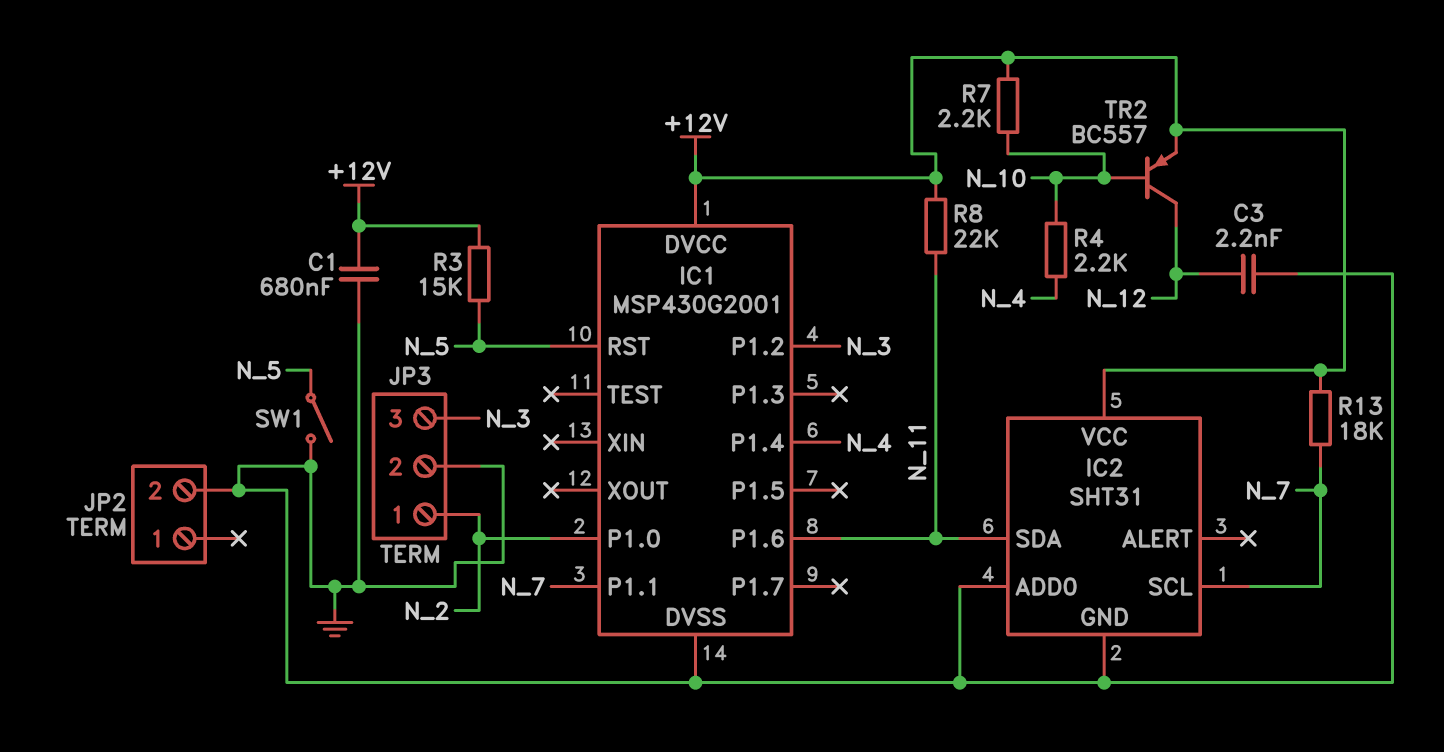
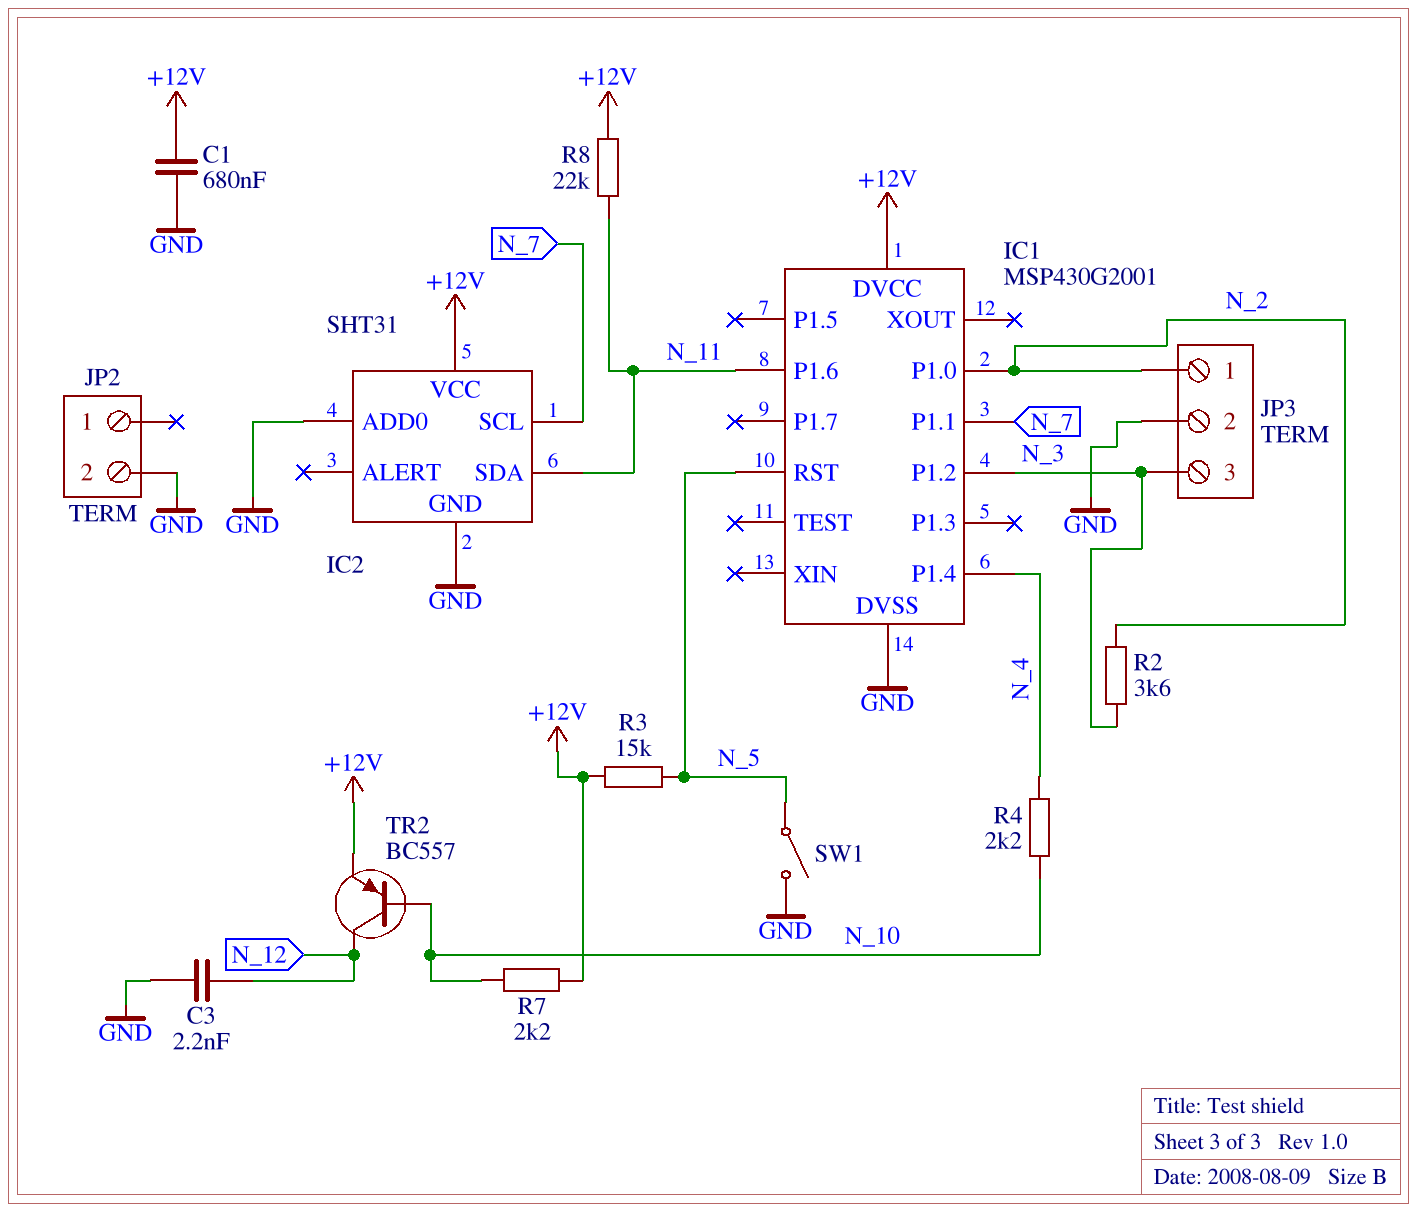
R2: none -> 3.6k (N_2, N_3)
R13: 18k (+12V, N_7) -> none

